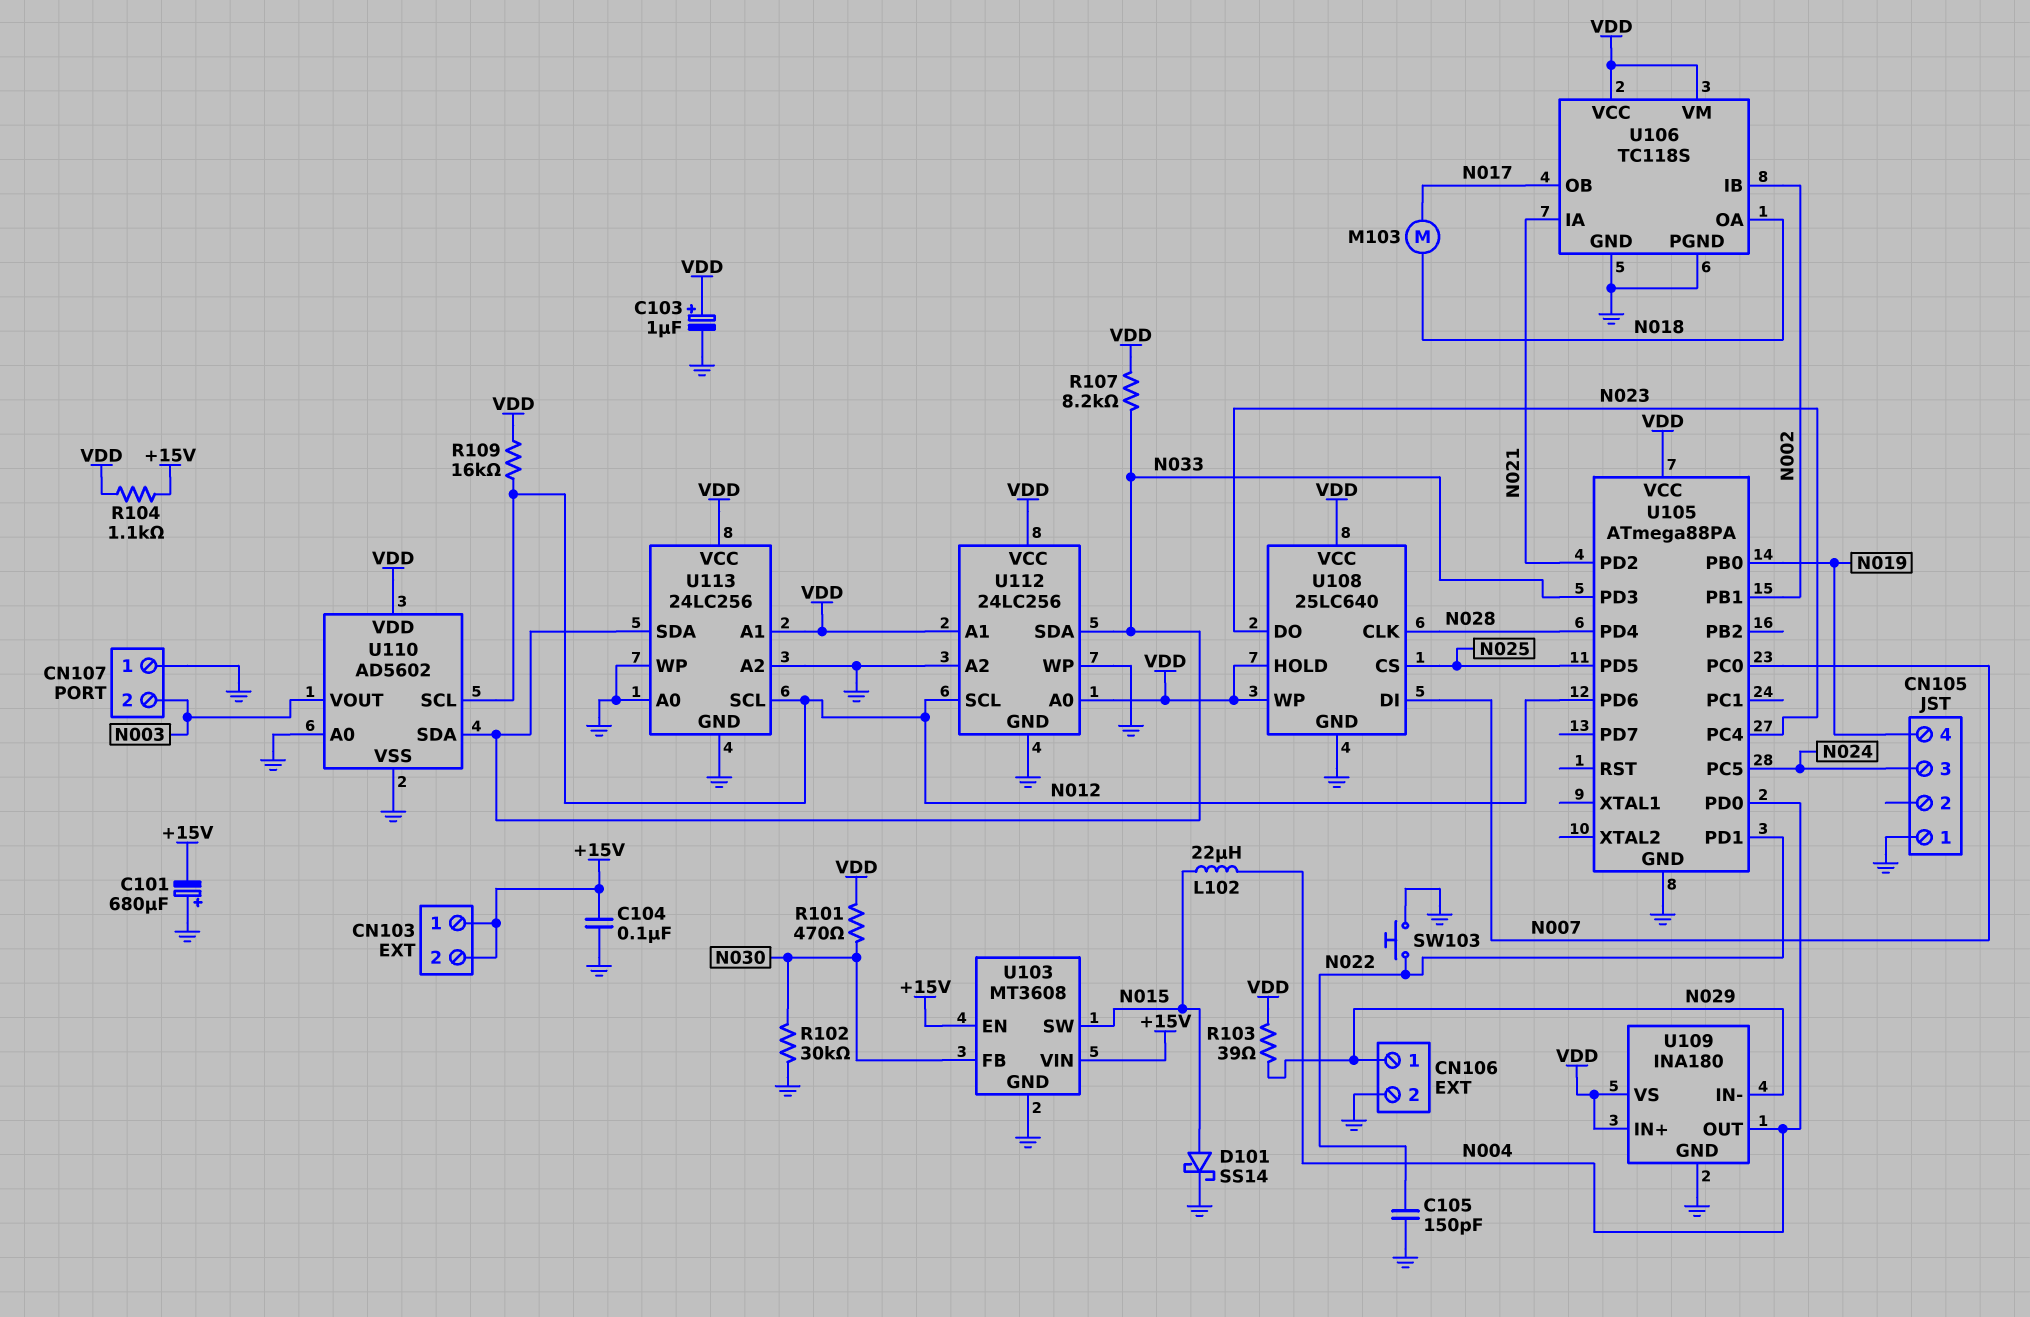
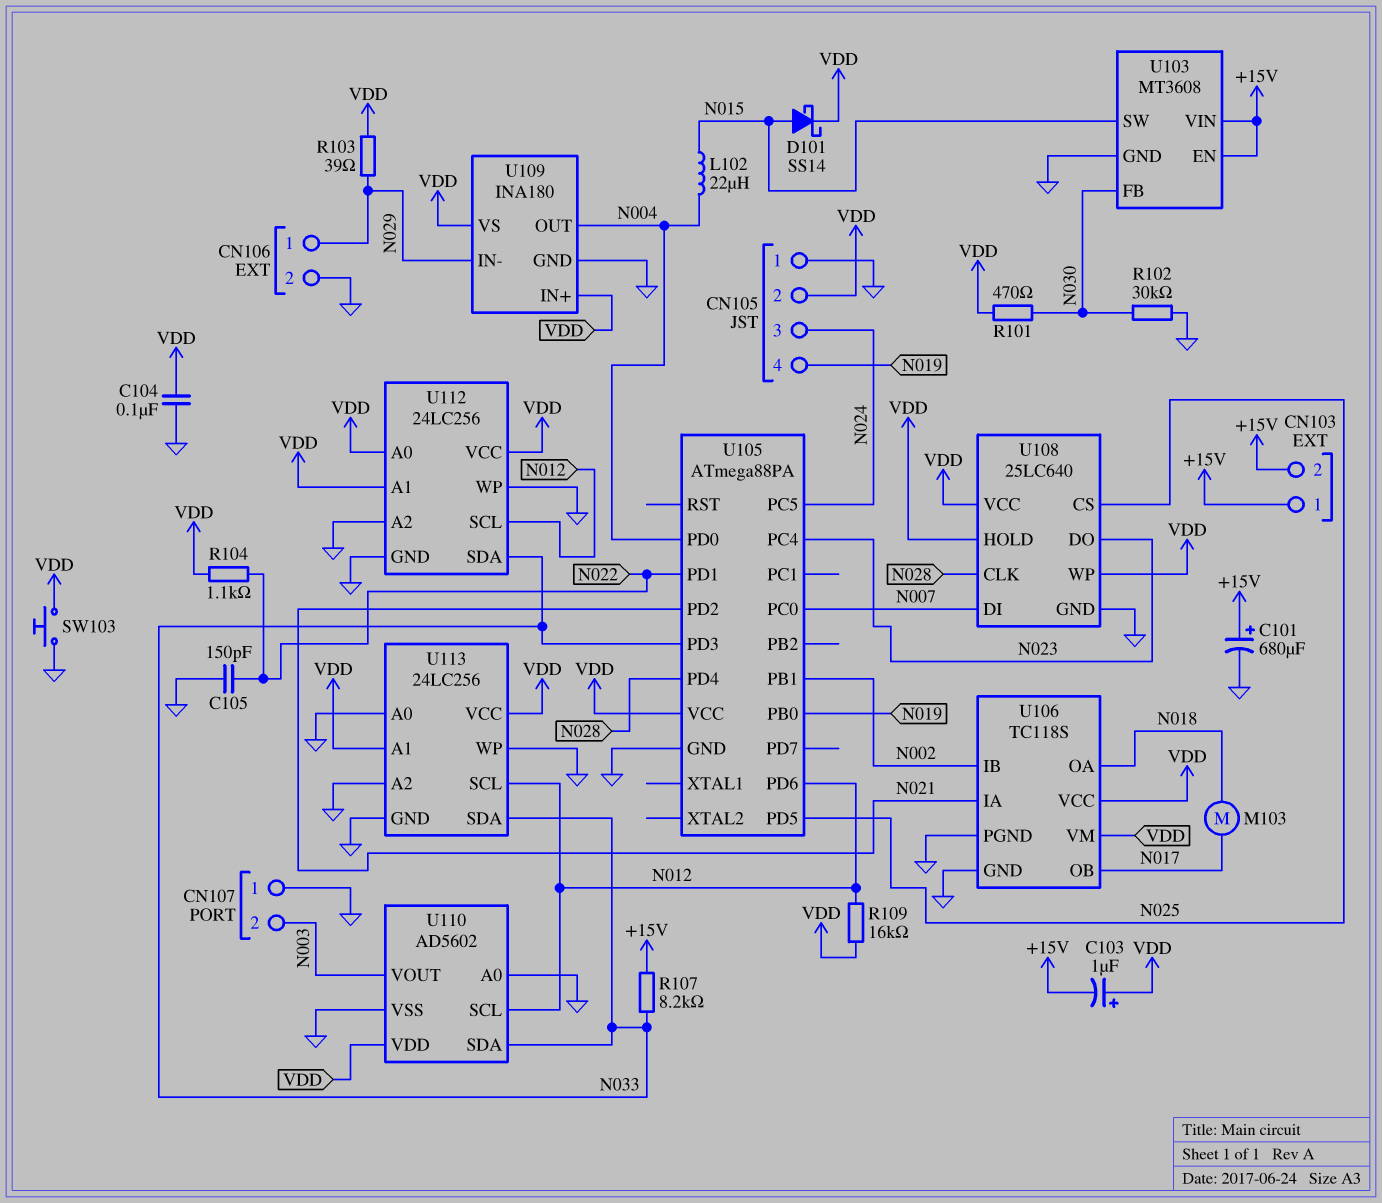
C101: 680uF (plus GND, minus +15V) -> 680uF (plus +15V, minus GND)
C103: 1uF (plus VDD, minus GND) -> 1uF (plus VDD, minus +15V)
C104: 100nF (+15V, GND) -> 100nF (GND, VDD)
CN105 pin 2: none -> VDD
D101: schottky SS14 (A N015, K GND) -> schottky SS14 (A N015, K VDD)
R104: 1.1k (+15V, VDD) -> 1.1k (N022, VDD)
R107: 8.2k (N033, VDD) -> 8.2k (+15V, N033)
SW103: button (GND, N022) -> button (GND, VDD)

